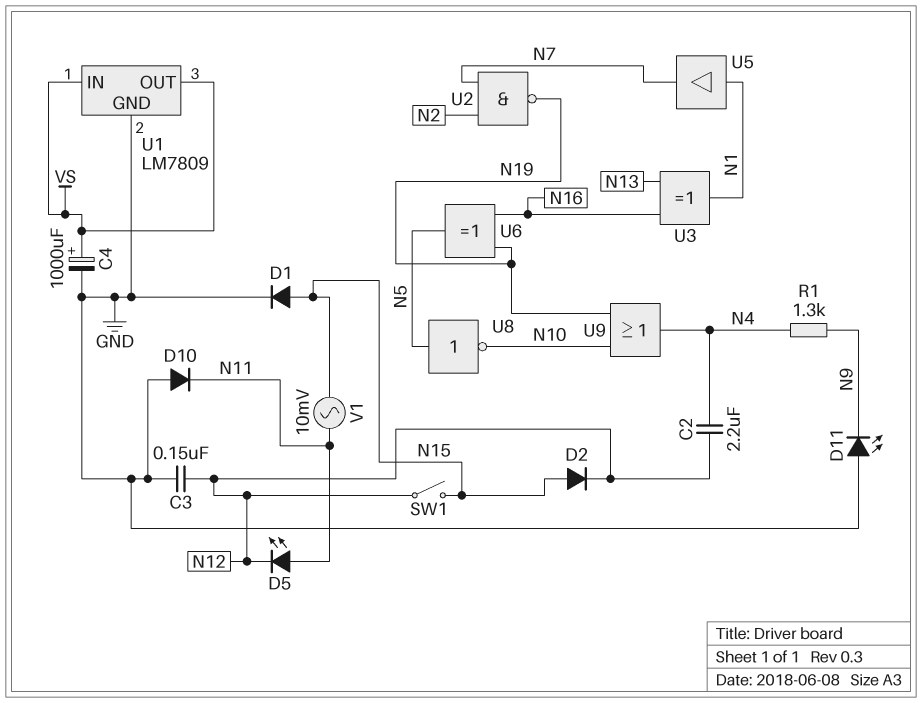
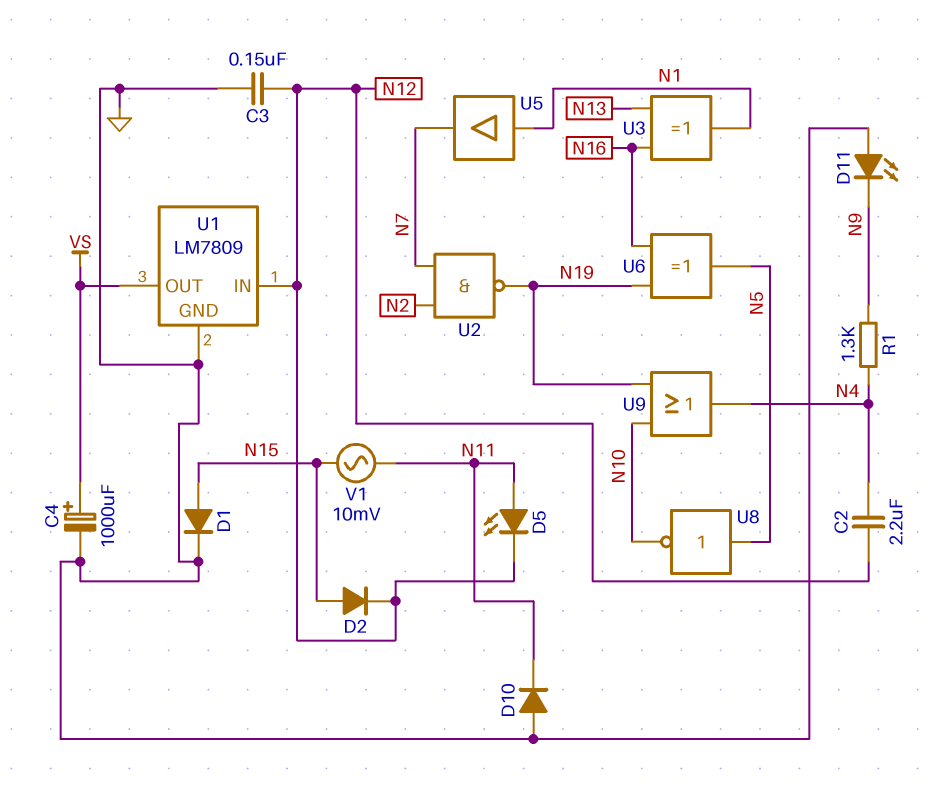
SW1: switch (N12, N15) -> none
U1 pin IN: VS -> N12

